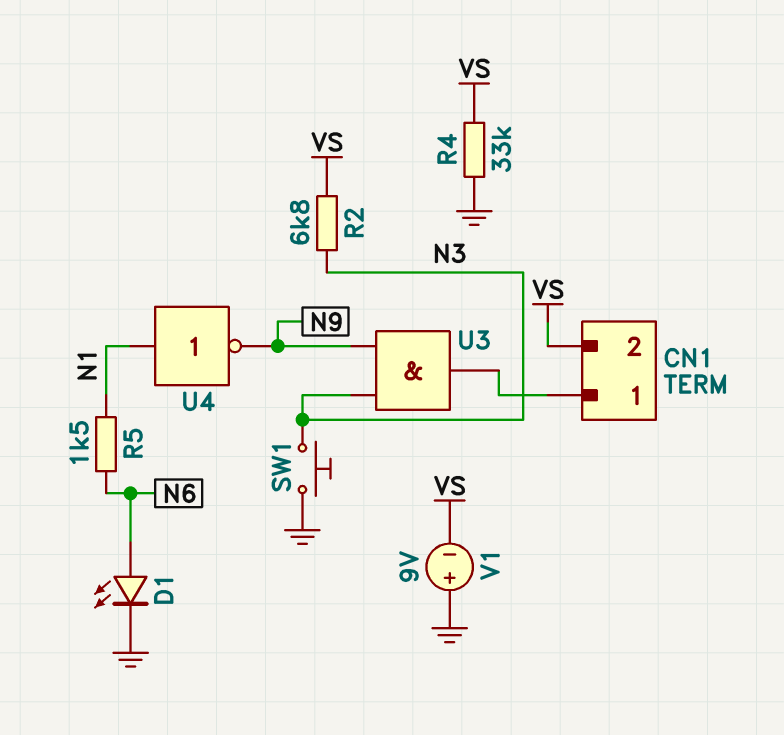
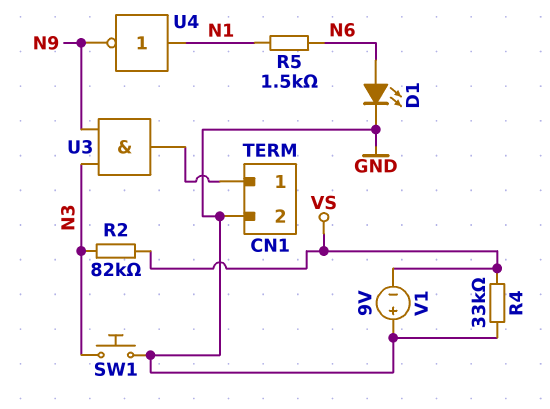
CN1 pin 2: VS -> GND
R2: 6.8k (N3, VS) -> 82k (N3, VS)

